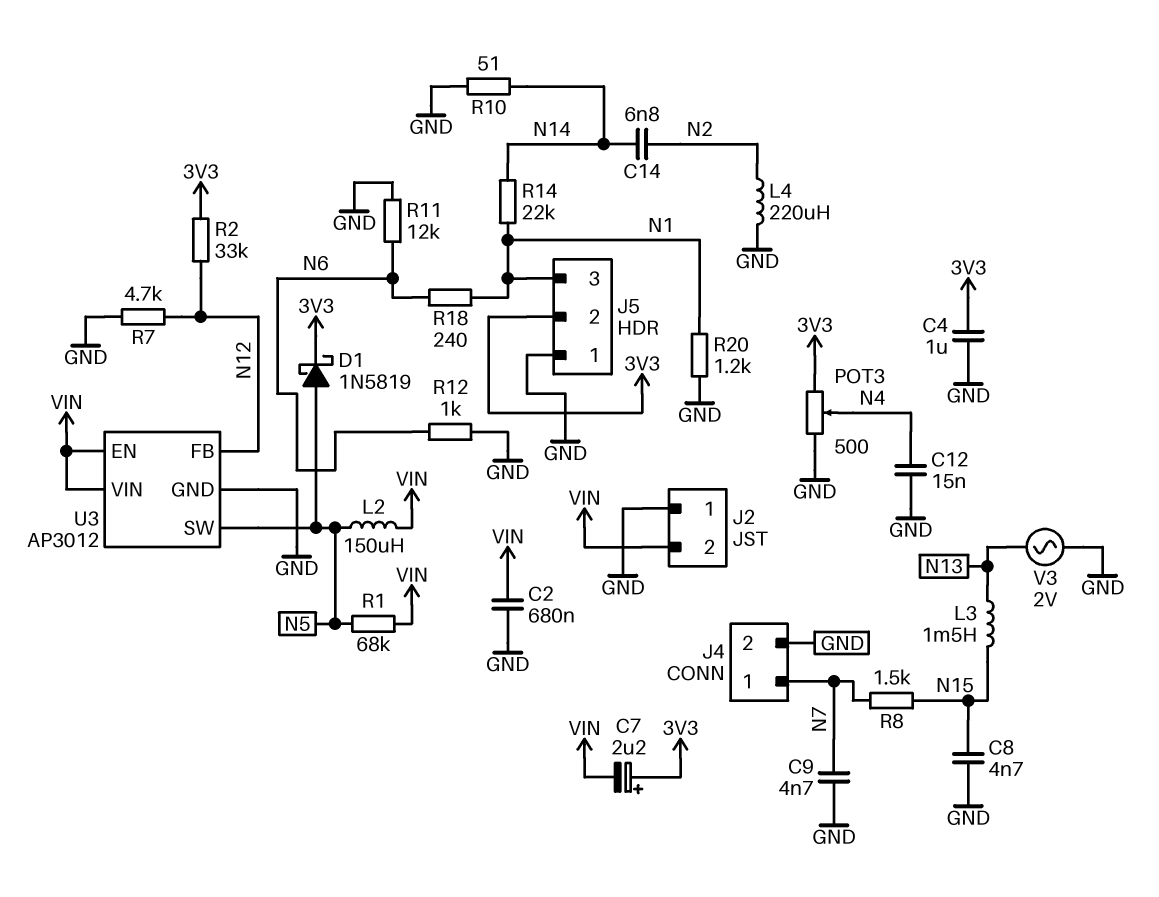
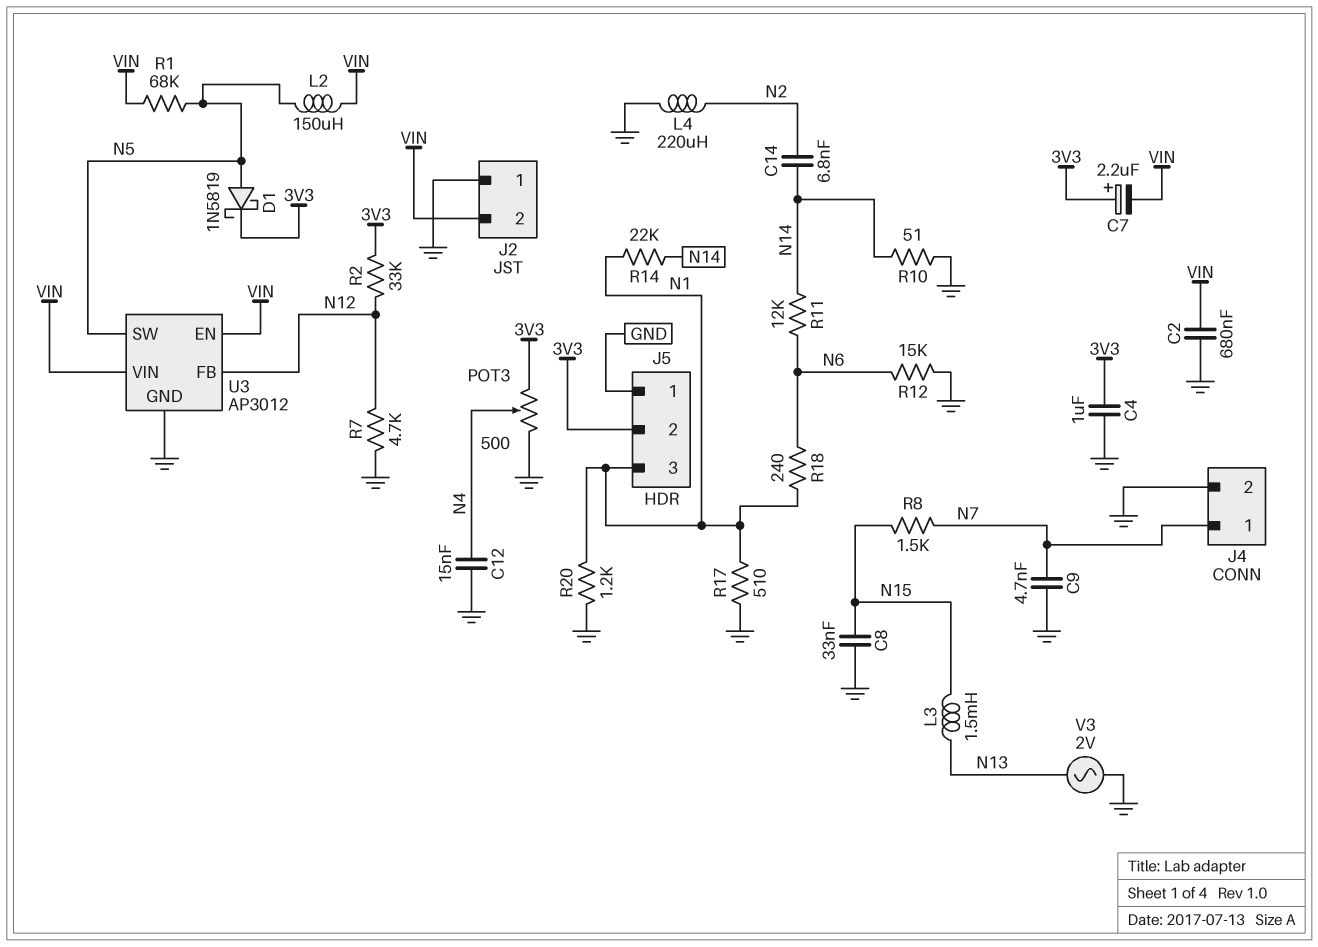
C8: 4.7nF (GND, N15) -> 33nF (GND, N15)
R11: 12k (GND, N6) -> 12k (N6, N14)
R12: 1k (GND, N6) -> 15k (GND, N6)
R17: none -> 510 (GND, N1)

